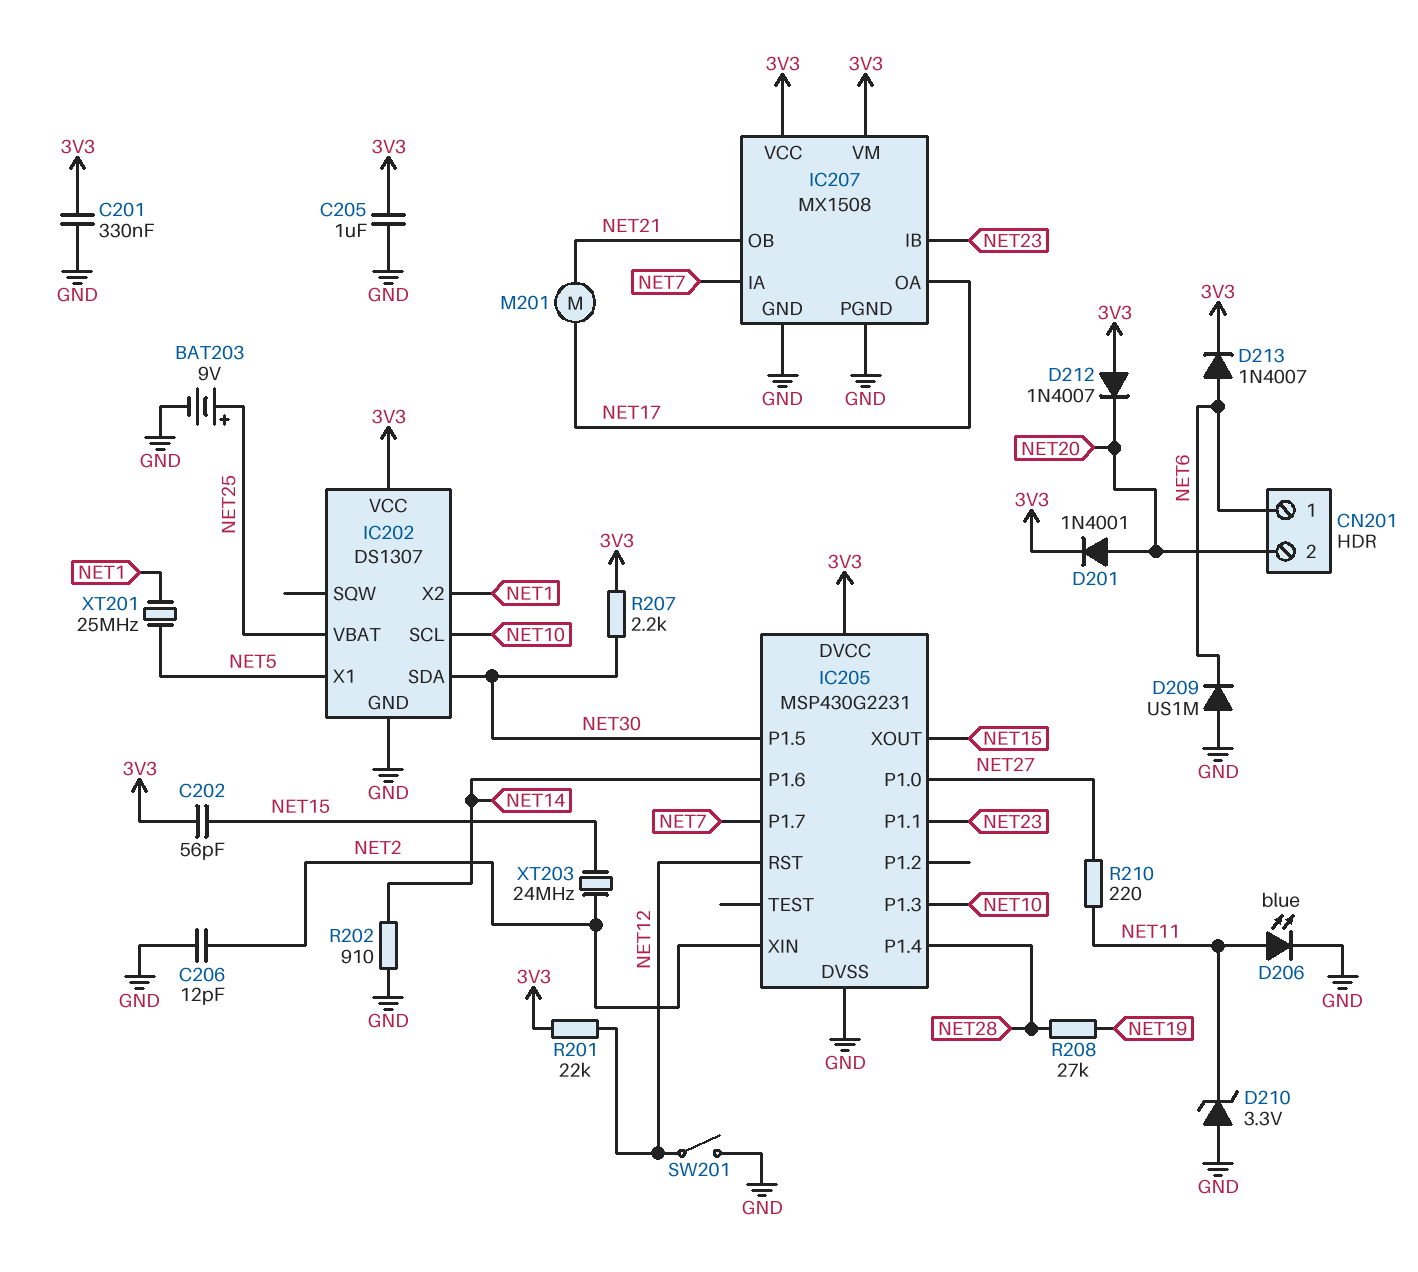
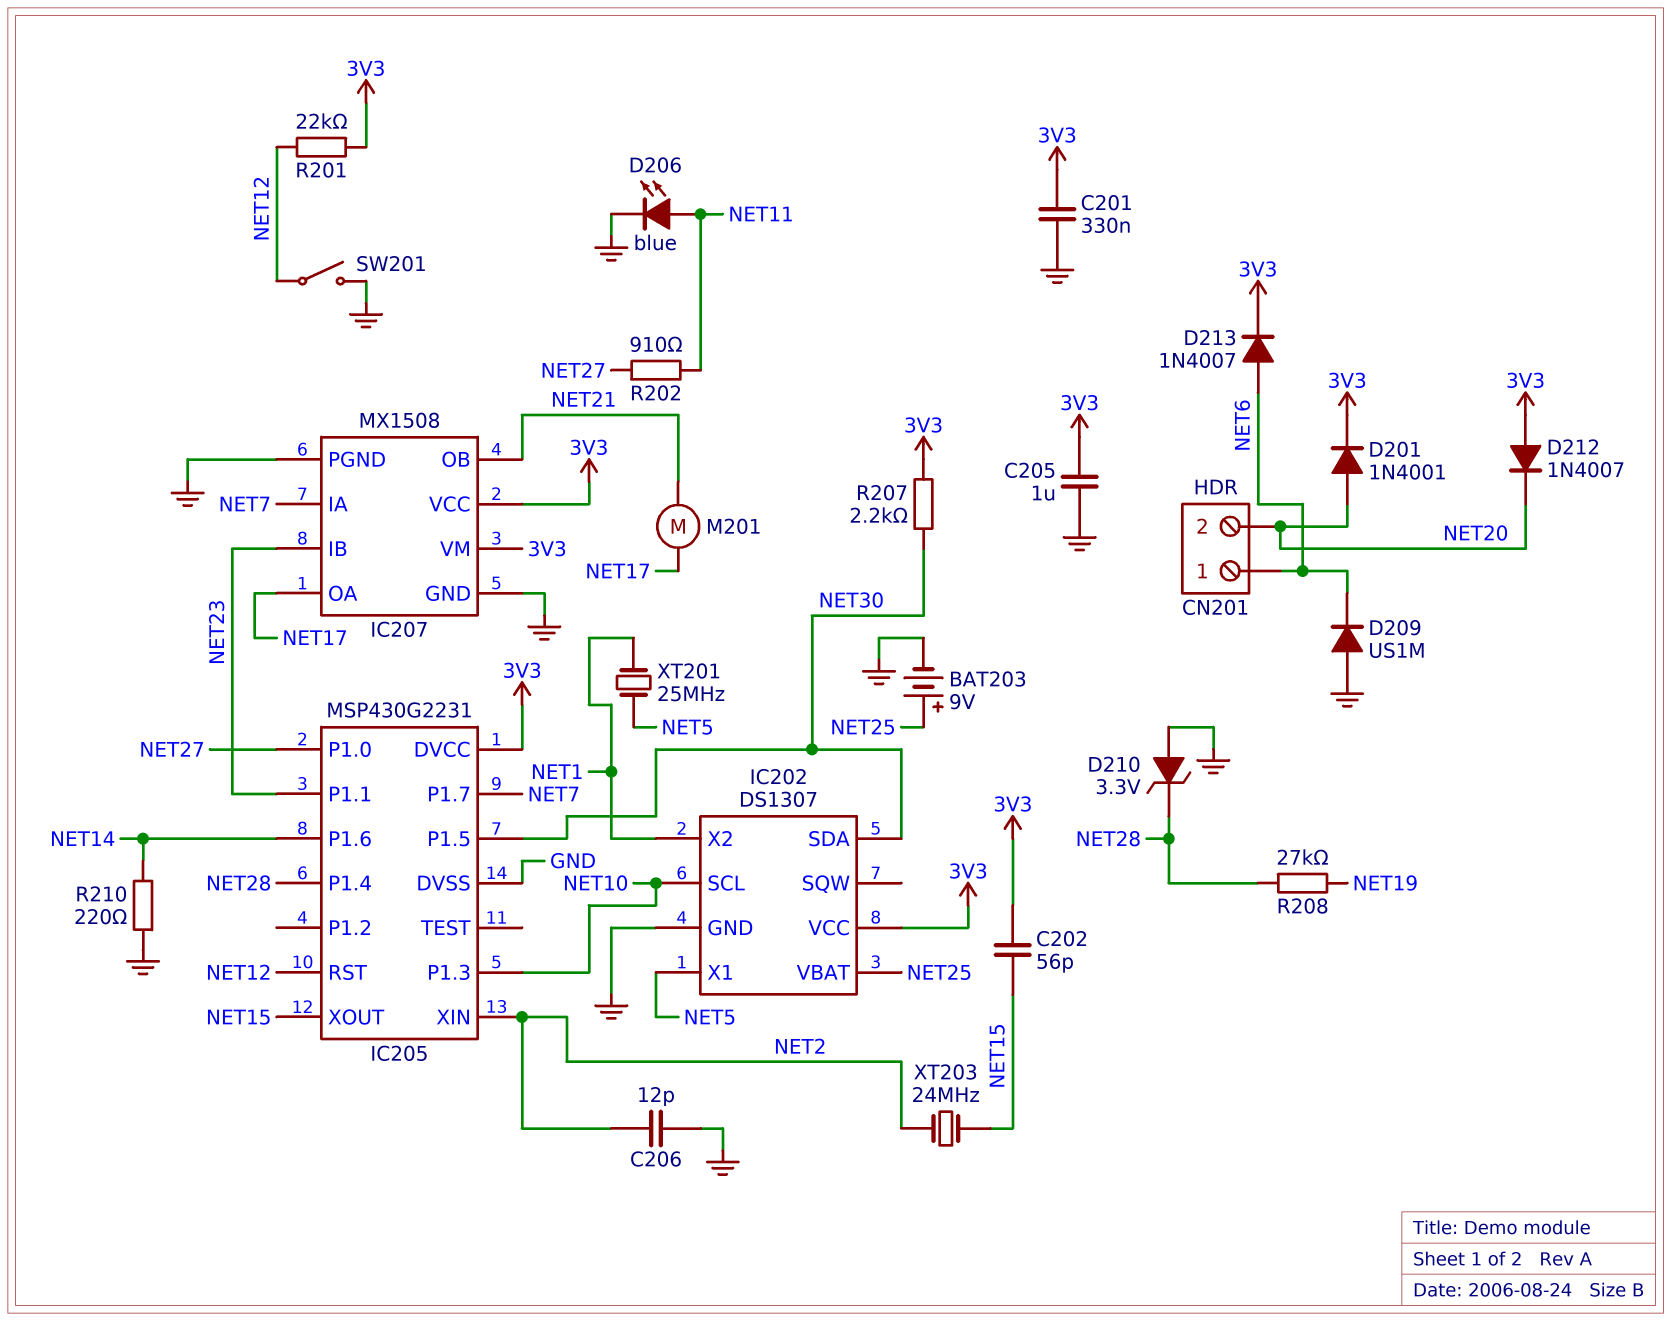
D210: zener 3.3V (A GND, K NET11) -> zener 3.3V (A GND, K NET28)
R202: 910 (GND, NET14) -> 910 (NET11, NET27)
R210: 220 (NET11, NET27) -> 220 (GND, NET14)

